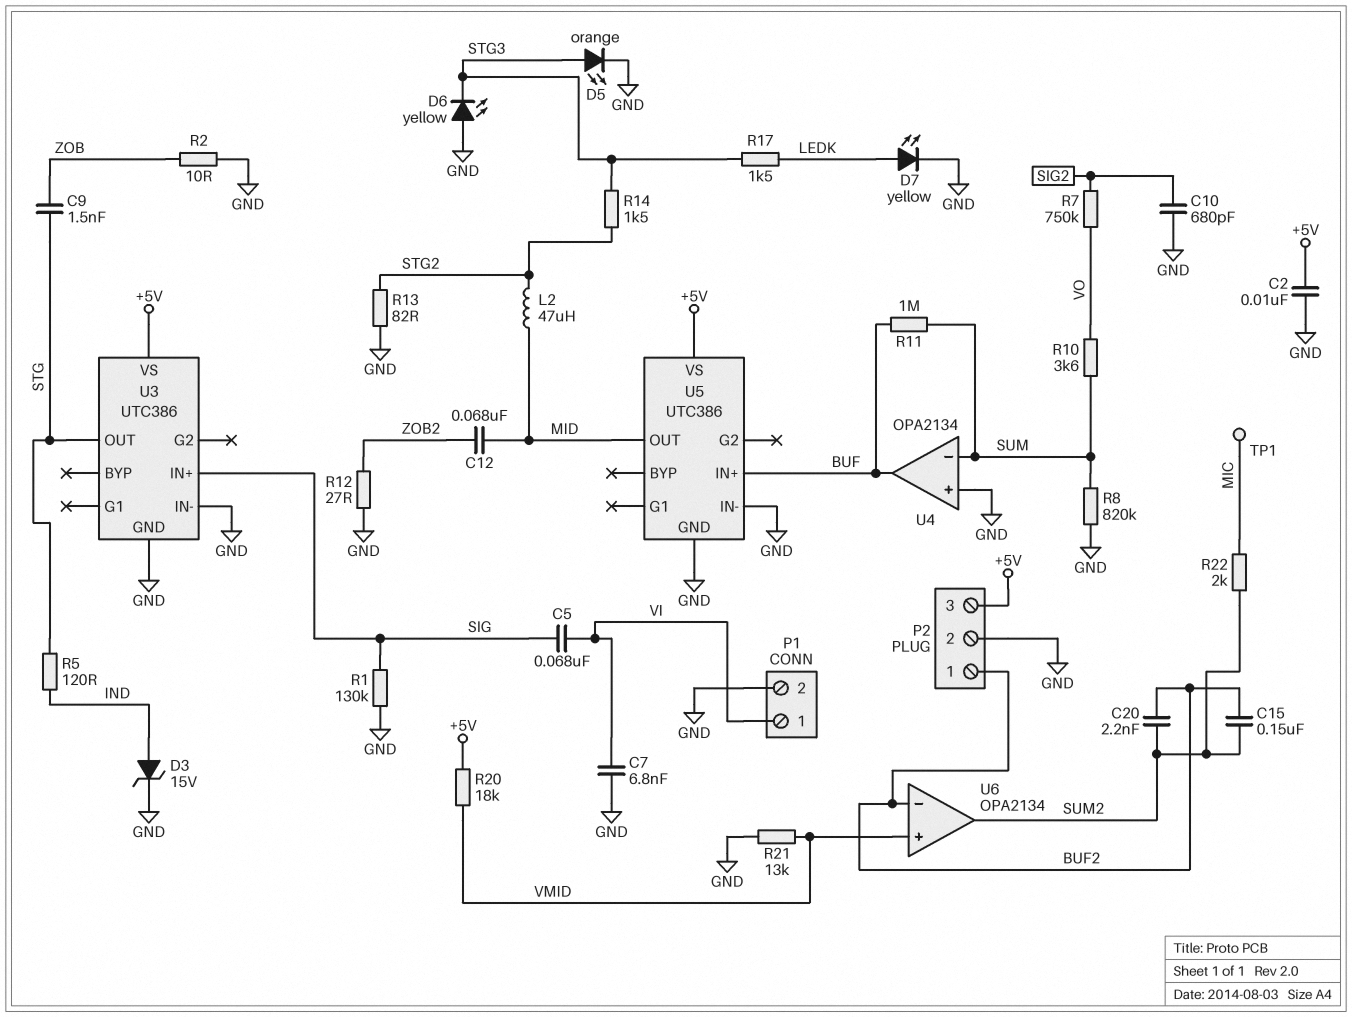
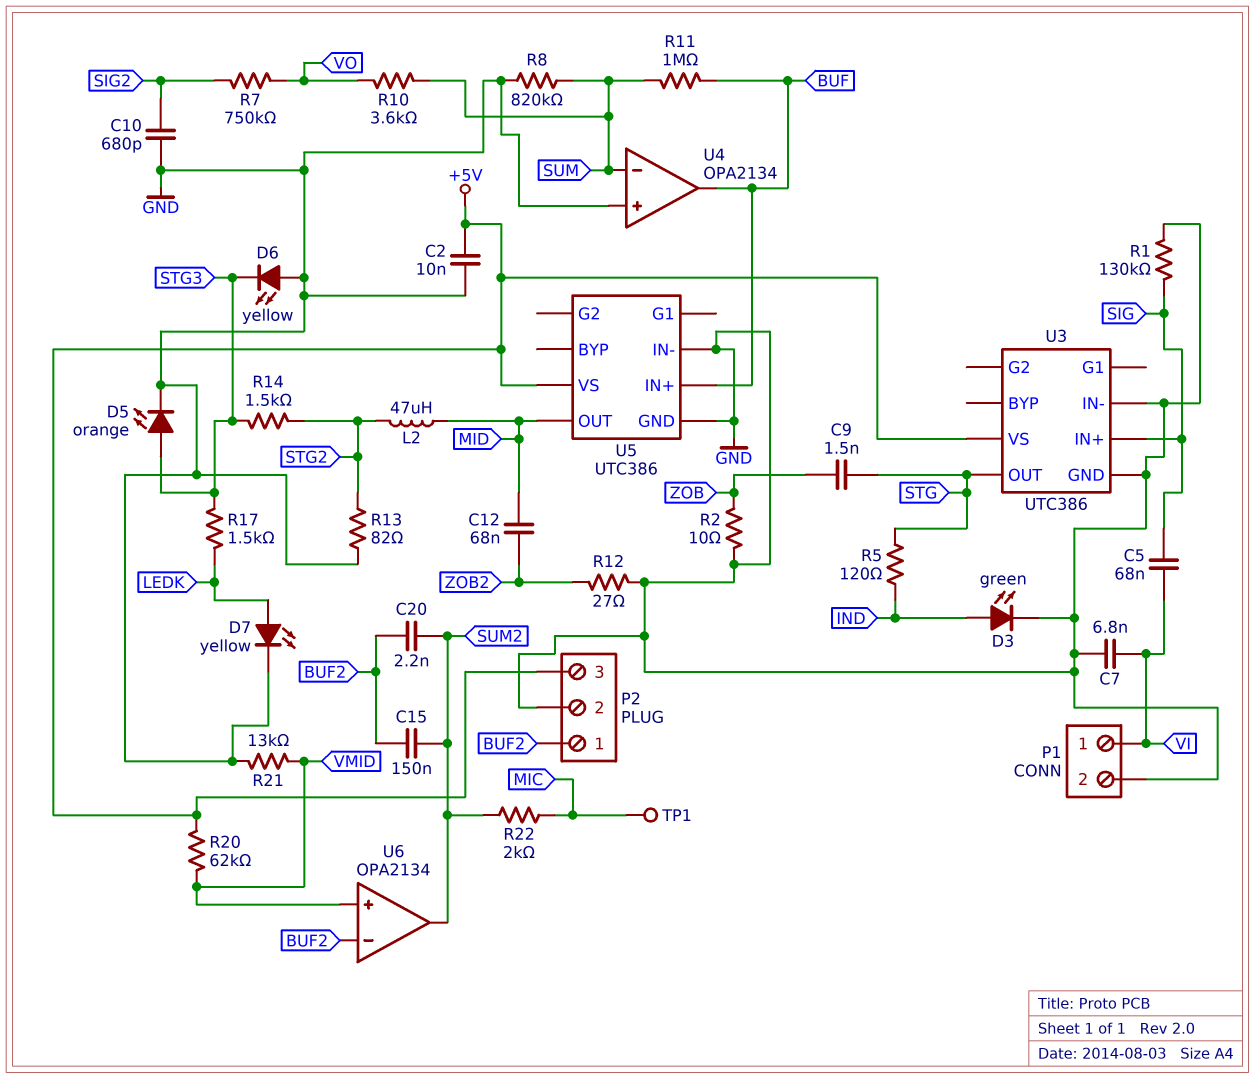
D3: zener 15V (A IND, K GND) -> LED green (A IND, K GND)
R20: 18k (+5V, VMID) -> 62k (+5V, VMID)

